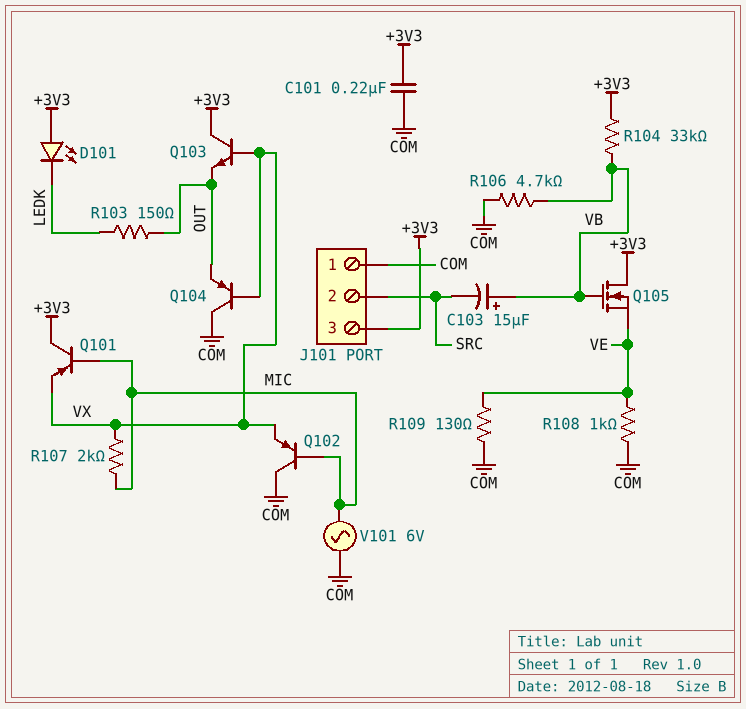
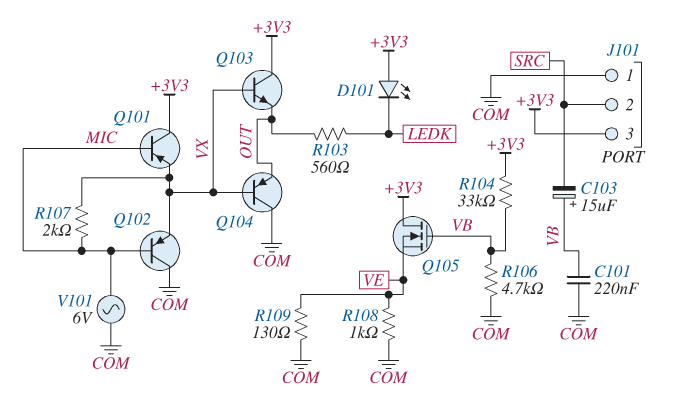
C101: 220nF (+3V3, COM) -> 220nF (COM, VB)
R103: 150 (LEDK, OUT) -> 560 (LEDK, OUT)

